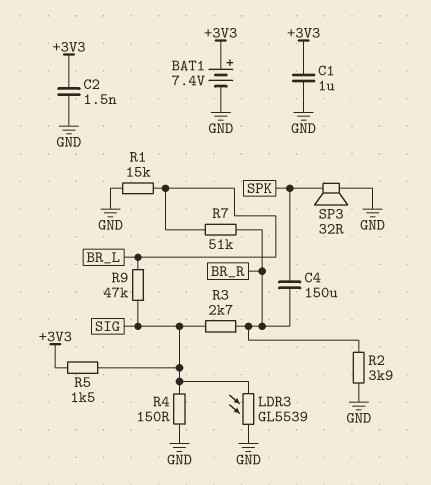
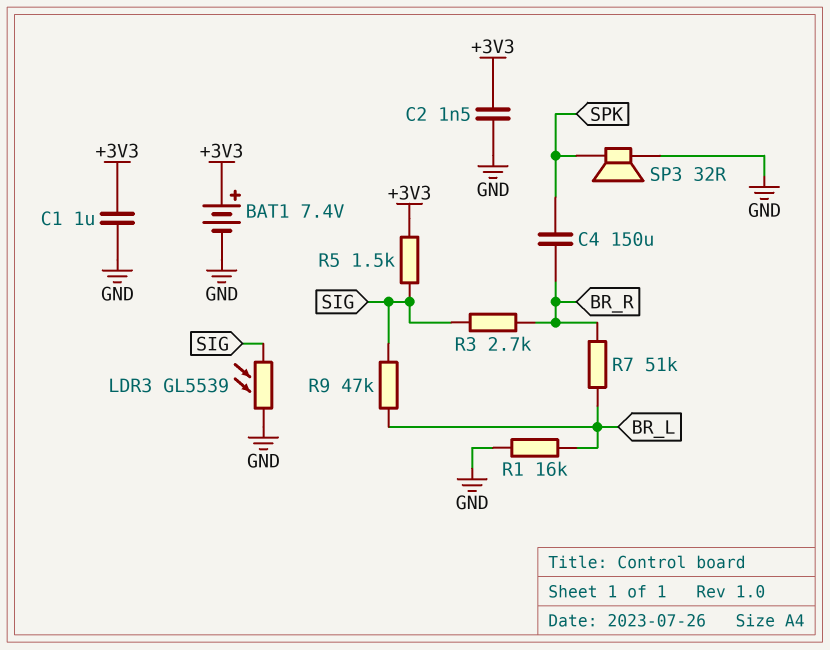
R1: 15k (BR_L, GND) -> 16k (BR_L, GND)
R2: 3.9k (BR_R, GND) -> none
R4: 150 (GND, SIG) -> none

